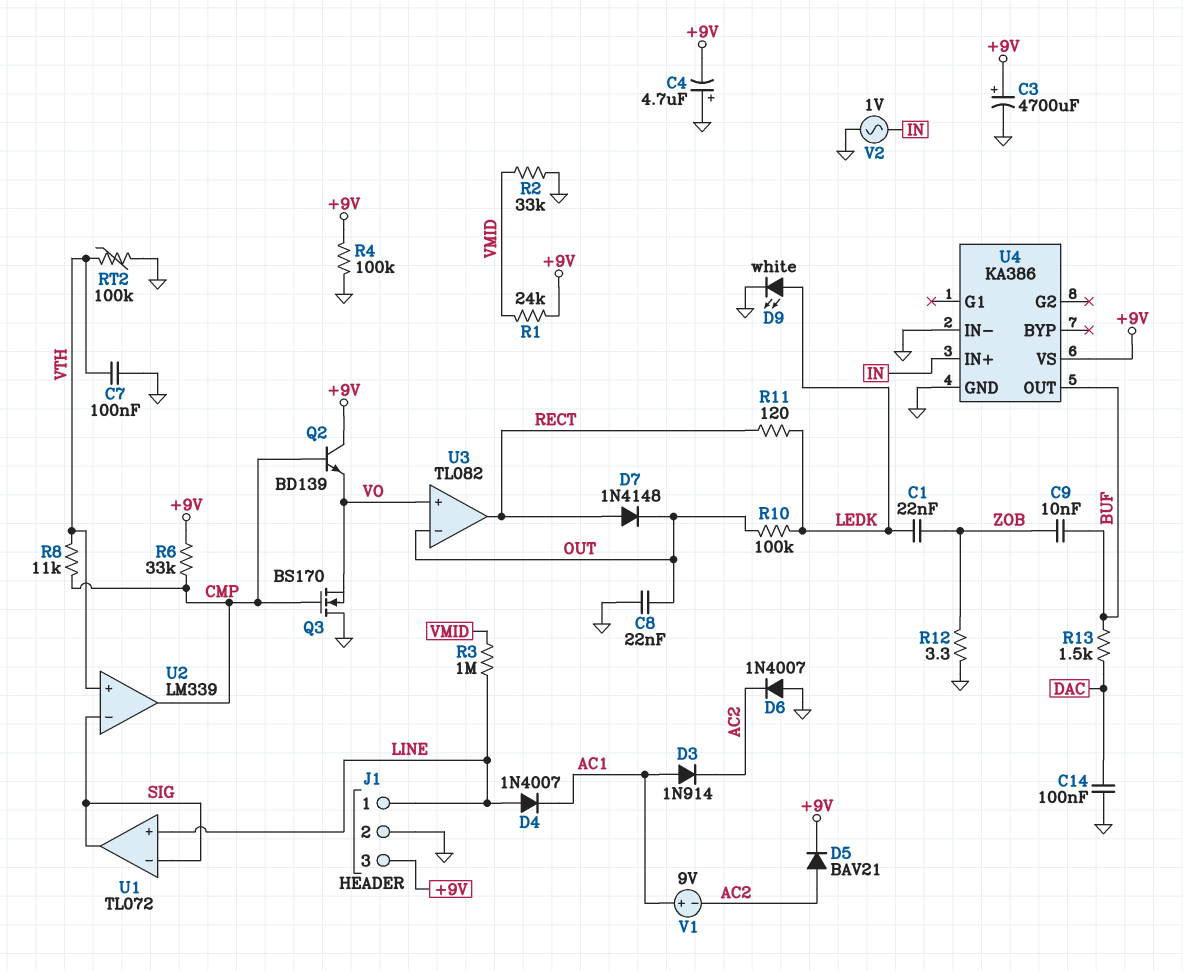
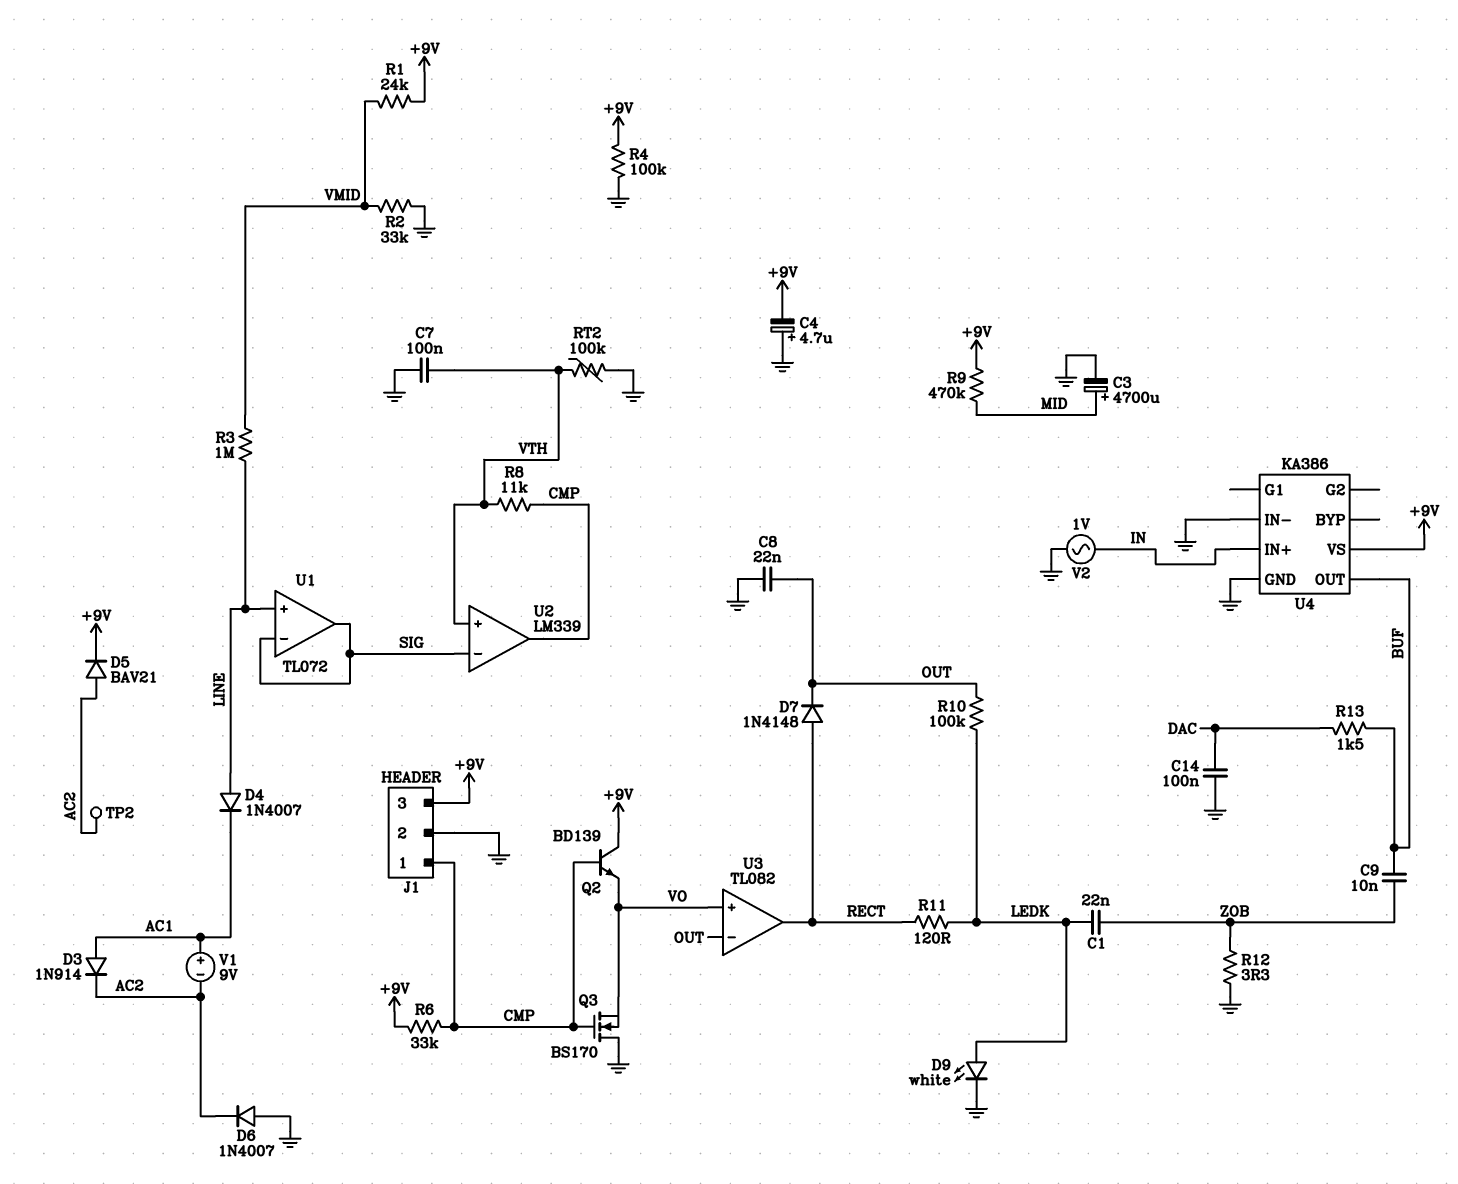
C3: 4700uF (plus +9V, minus GND) -> 4700uF (plus MID, minus GND)
J1 pin 1: LINE -> CMP
R9: none -> 470k (+9V, MID)
TP2: none -> test point (AC2)

